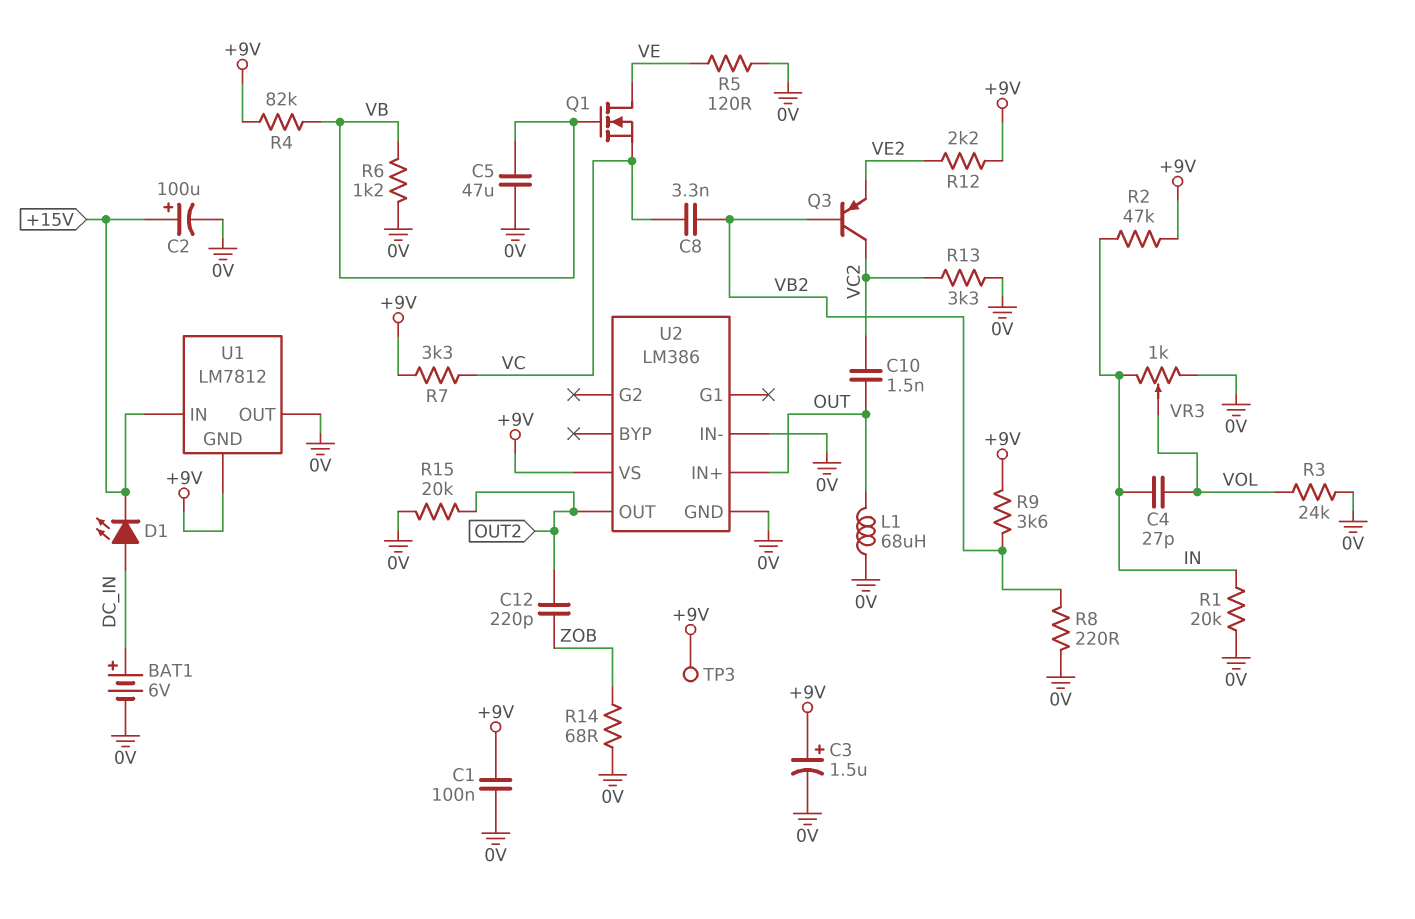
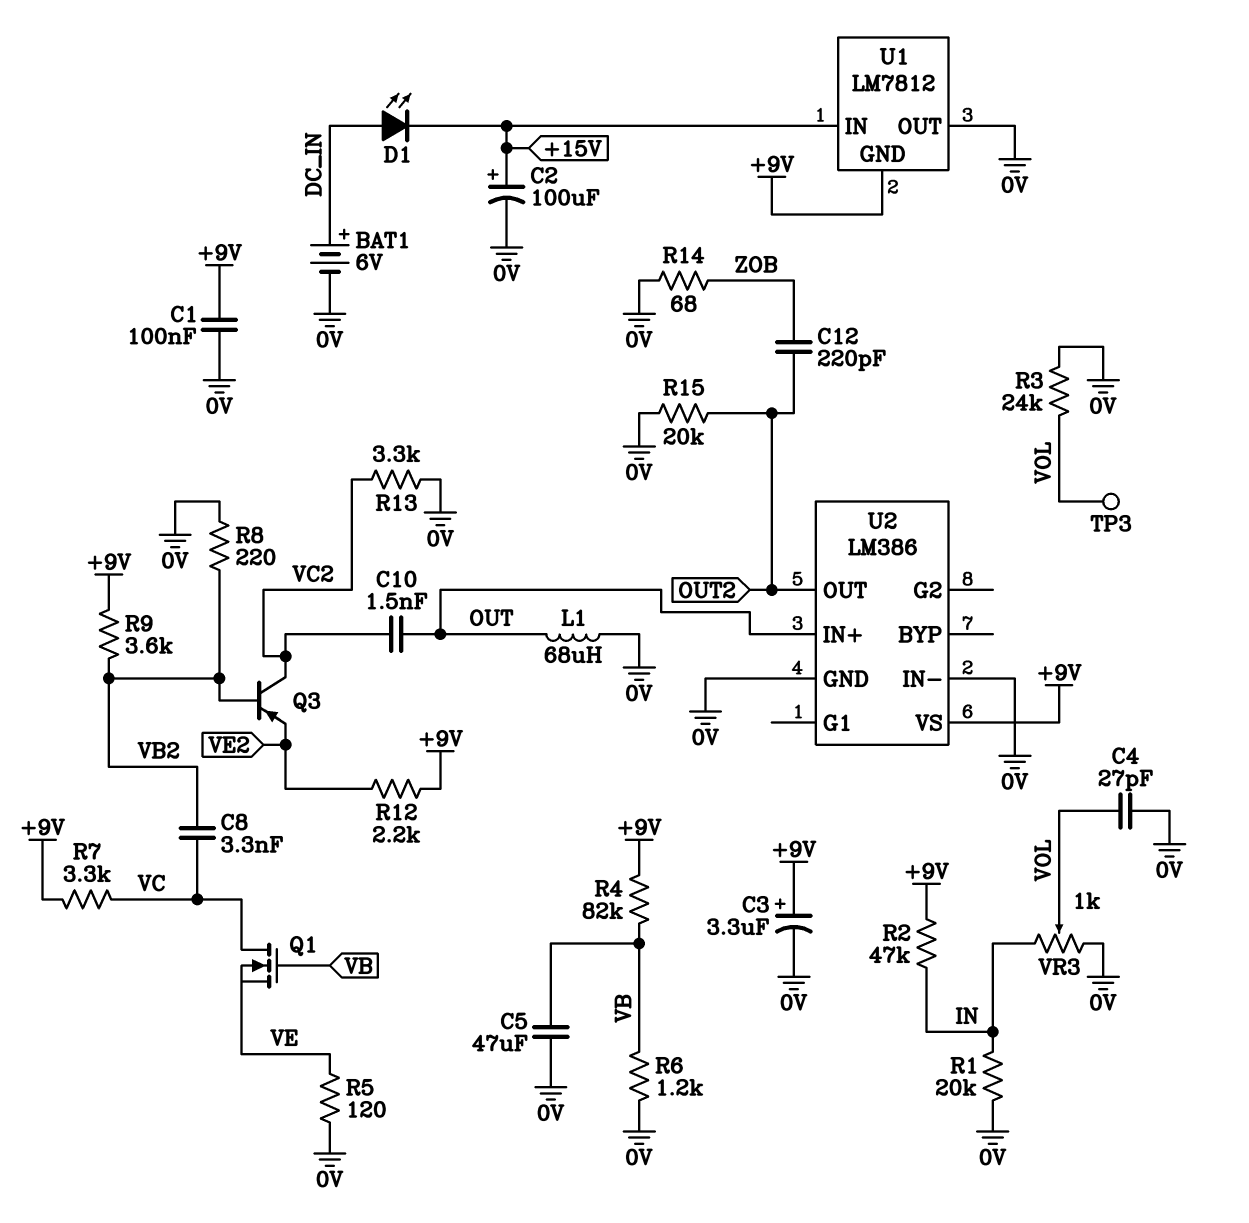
C3: 1.5uF (plus +9V, minus 0V) -> 3.3uF (plus +9V, minus 0V)
C4: 27pF (IN, VOL) -> 27pF (0V, VOL)
Q1: NMOS (G VB, D VE, S VC) -> NMOS (G VB, D VC, S VE)
TP3: test point (+9V) -> test point (VOL)

